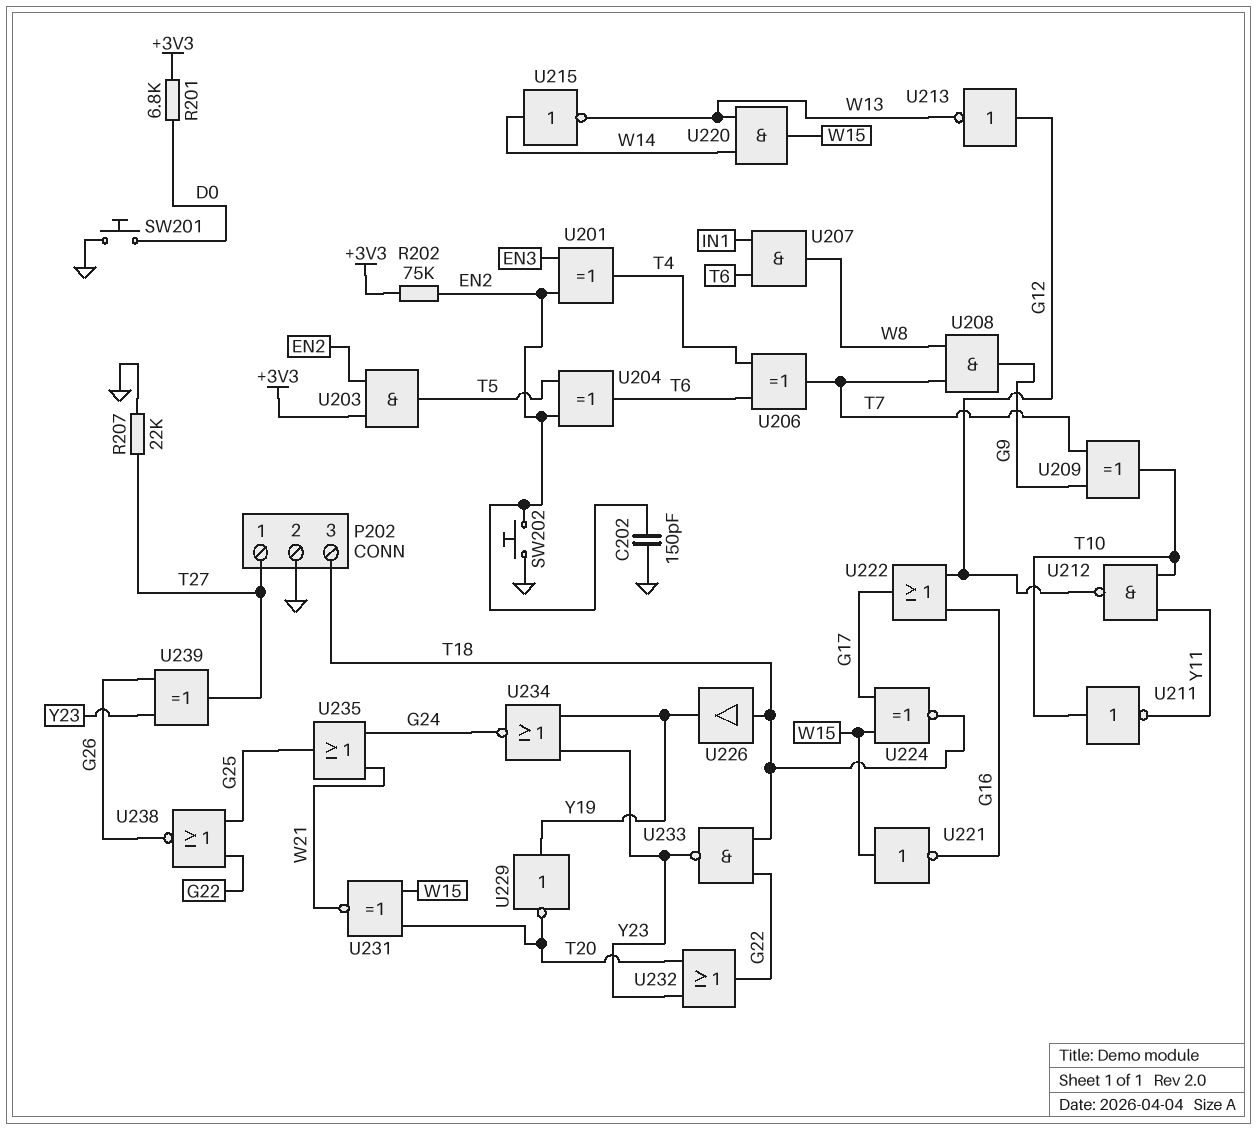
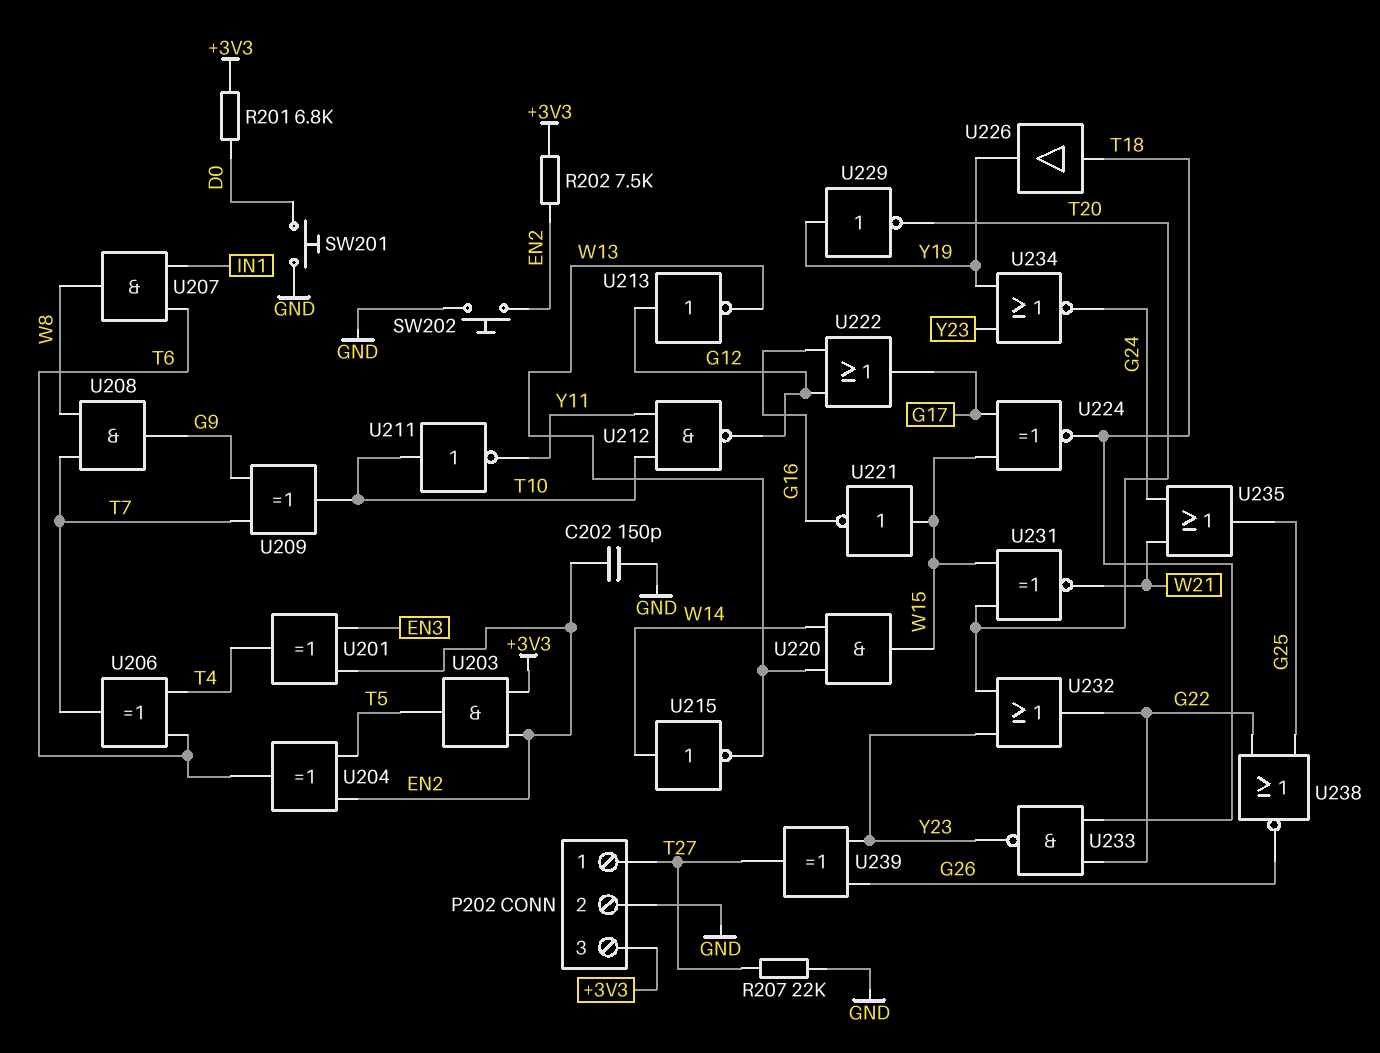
P202 pin 3: T18 -> +3V3
R202: 75k (+3V3, EN2) -> 7.5k (+3V3, EN2)

